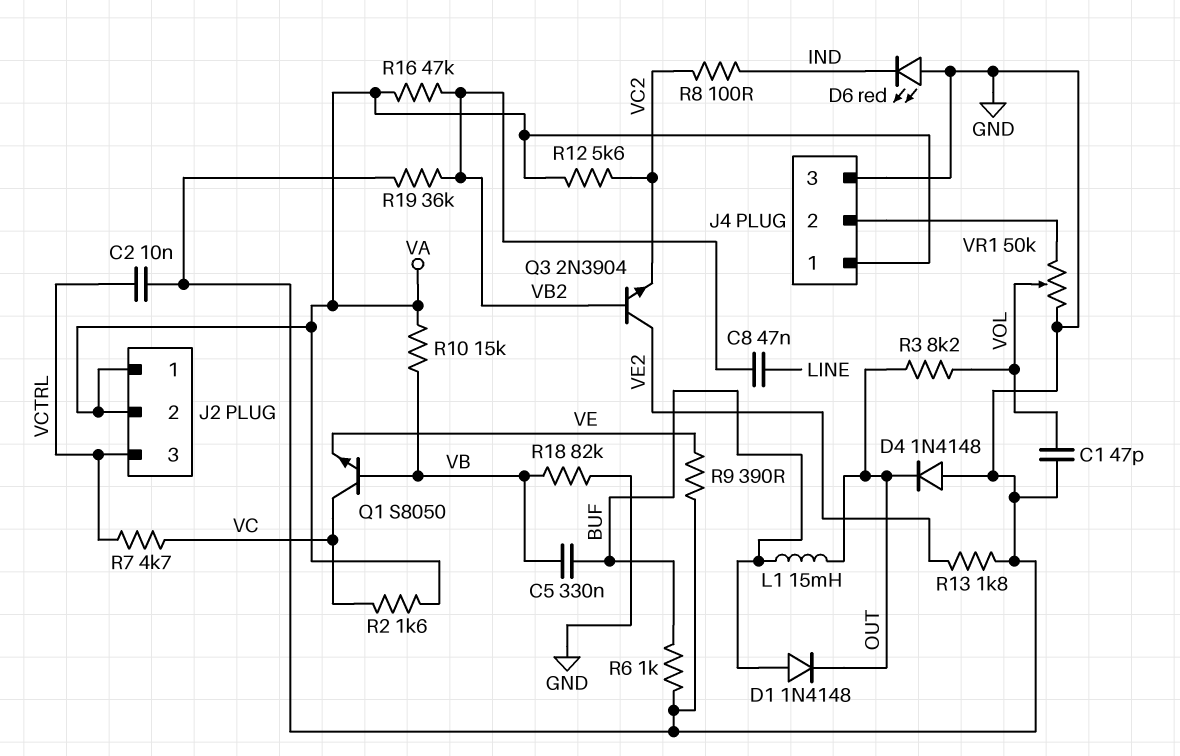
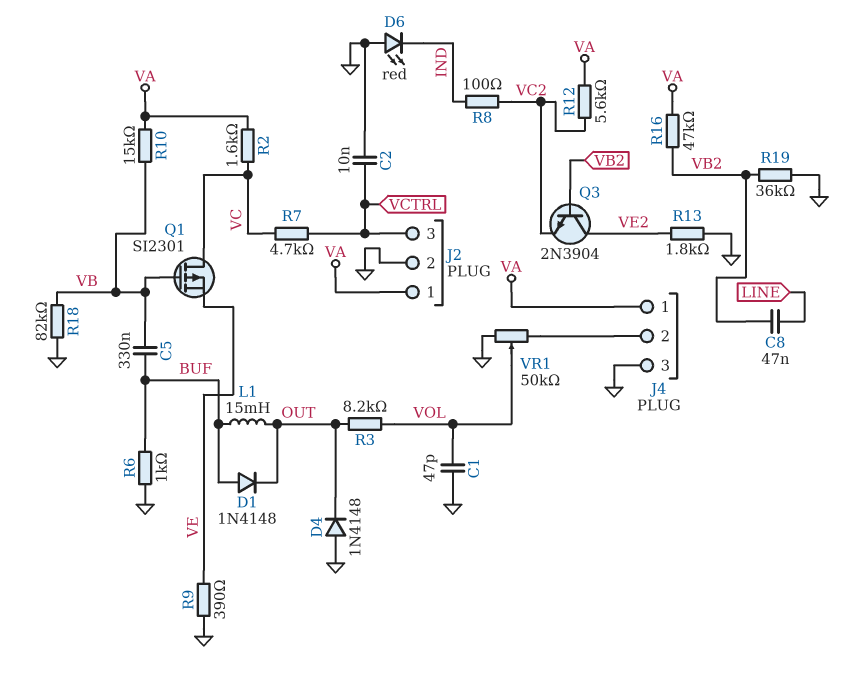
J2 pin 2: VA -> GND
Q1: NPN S8050 (B VB, C VC, E VE) -> PMOS SI2301 (G VB, D VC, S VE)

